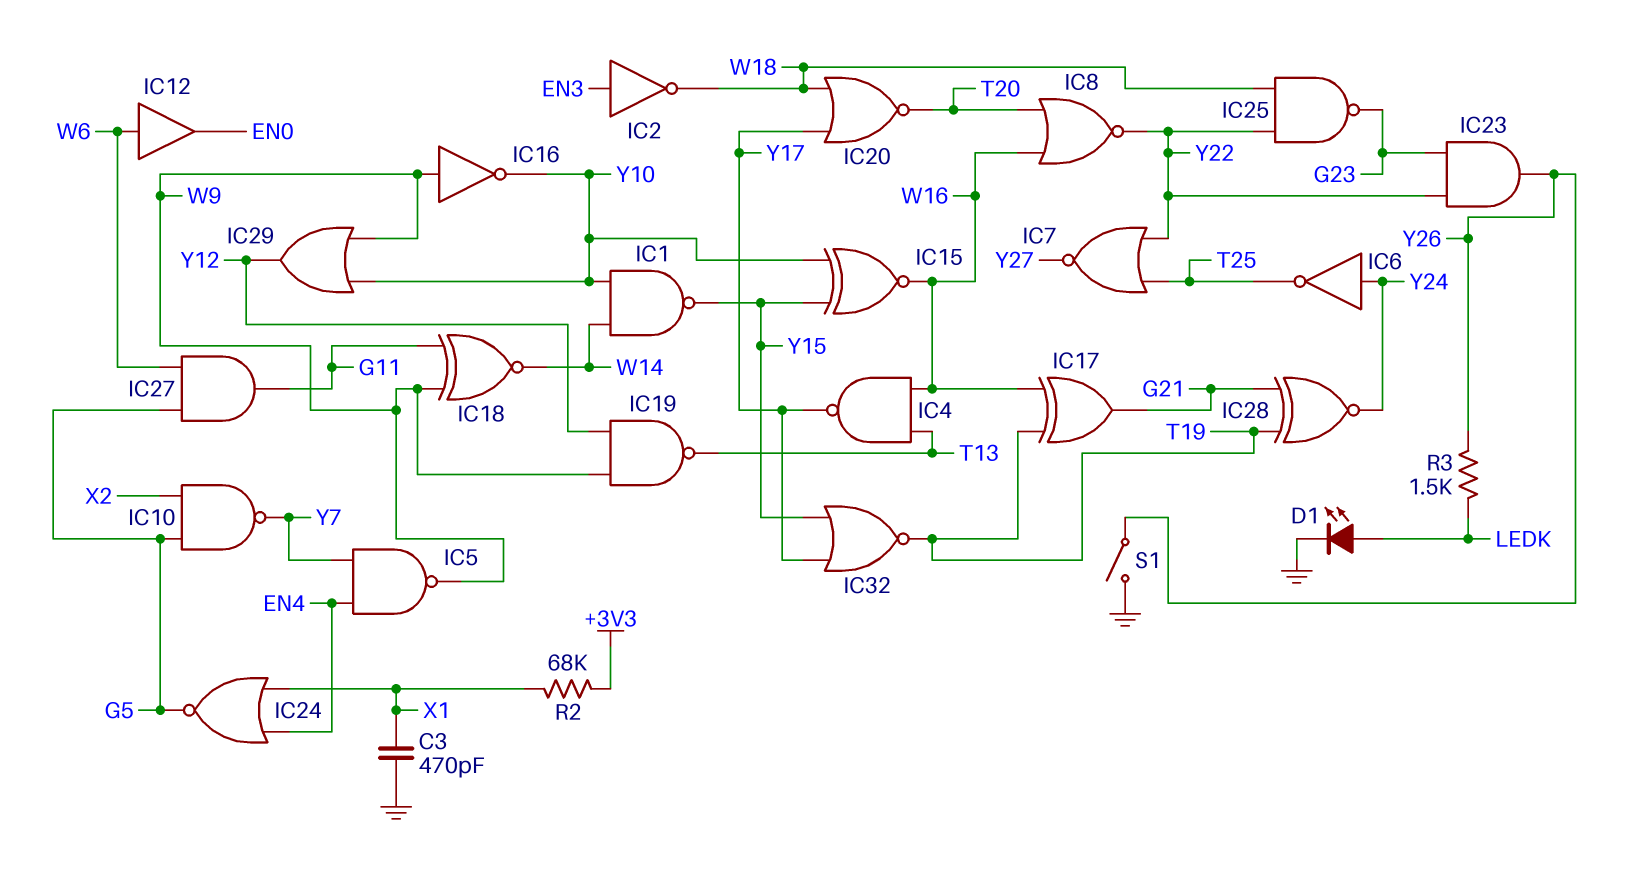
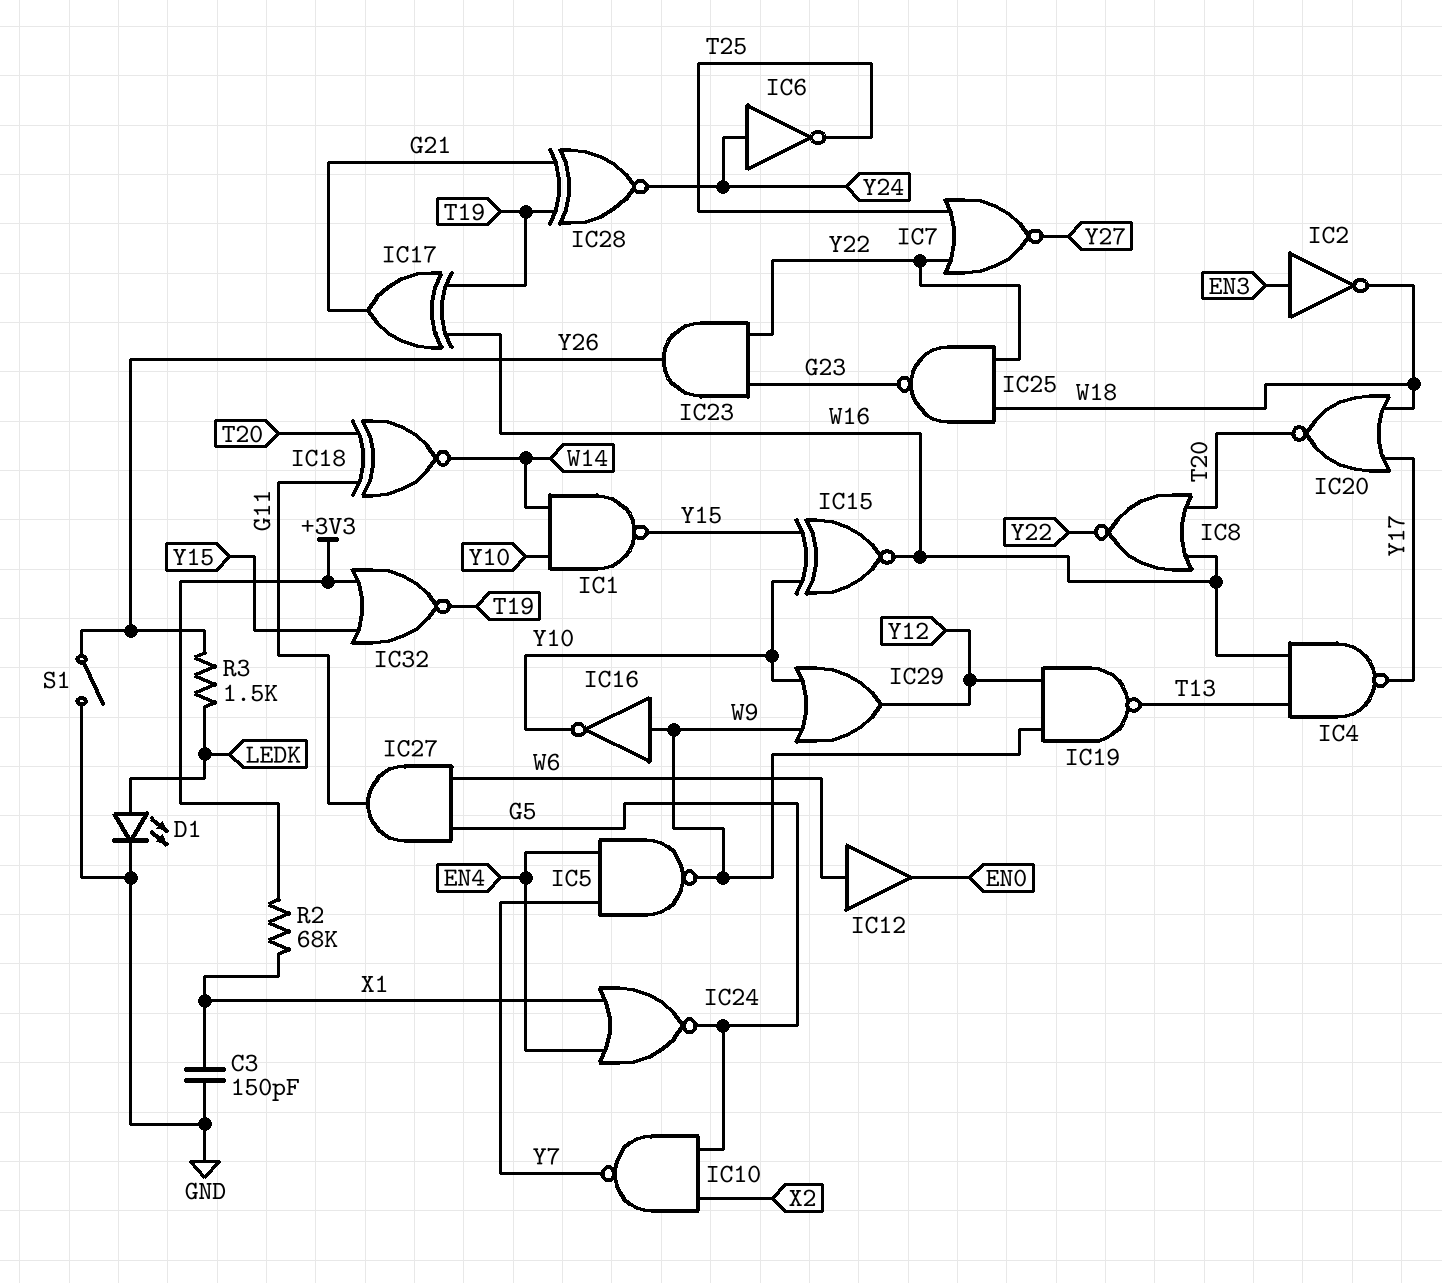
C3: 470pF (GND, X1) -> 150pF (GND, X1)
IC18: XNOR (in G11, in W9, out W14) -> XNOR (in G11, in T20, out W14)
IC32: NOR (in Y15, in Y17, out T19) -> NOR (in +3V3, in Y15, out T19)

